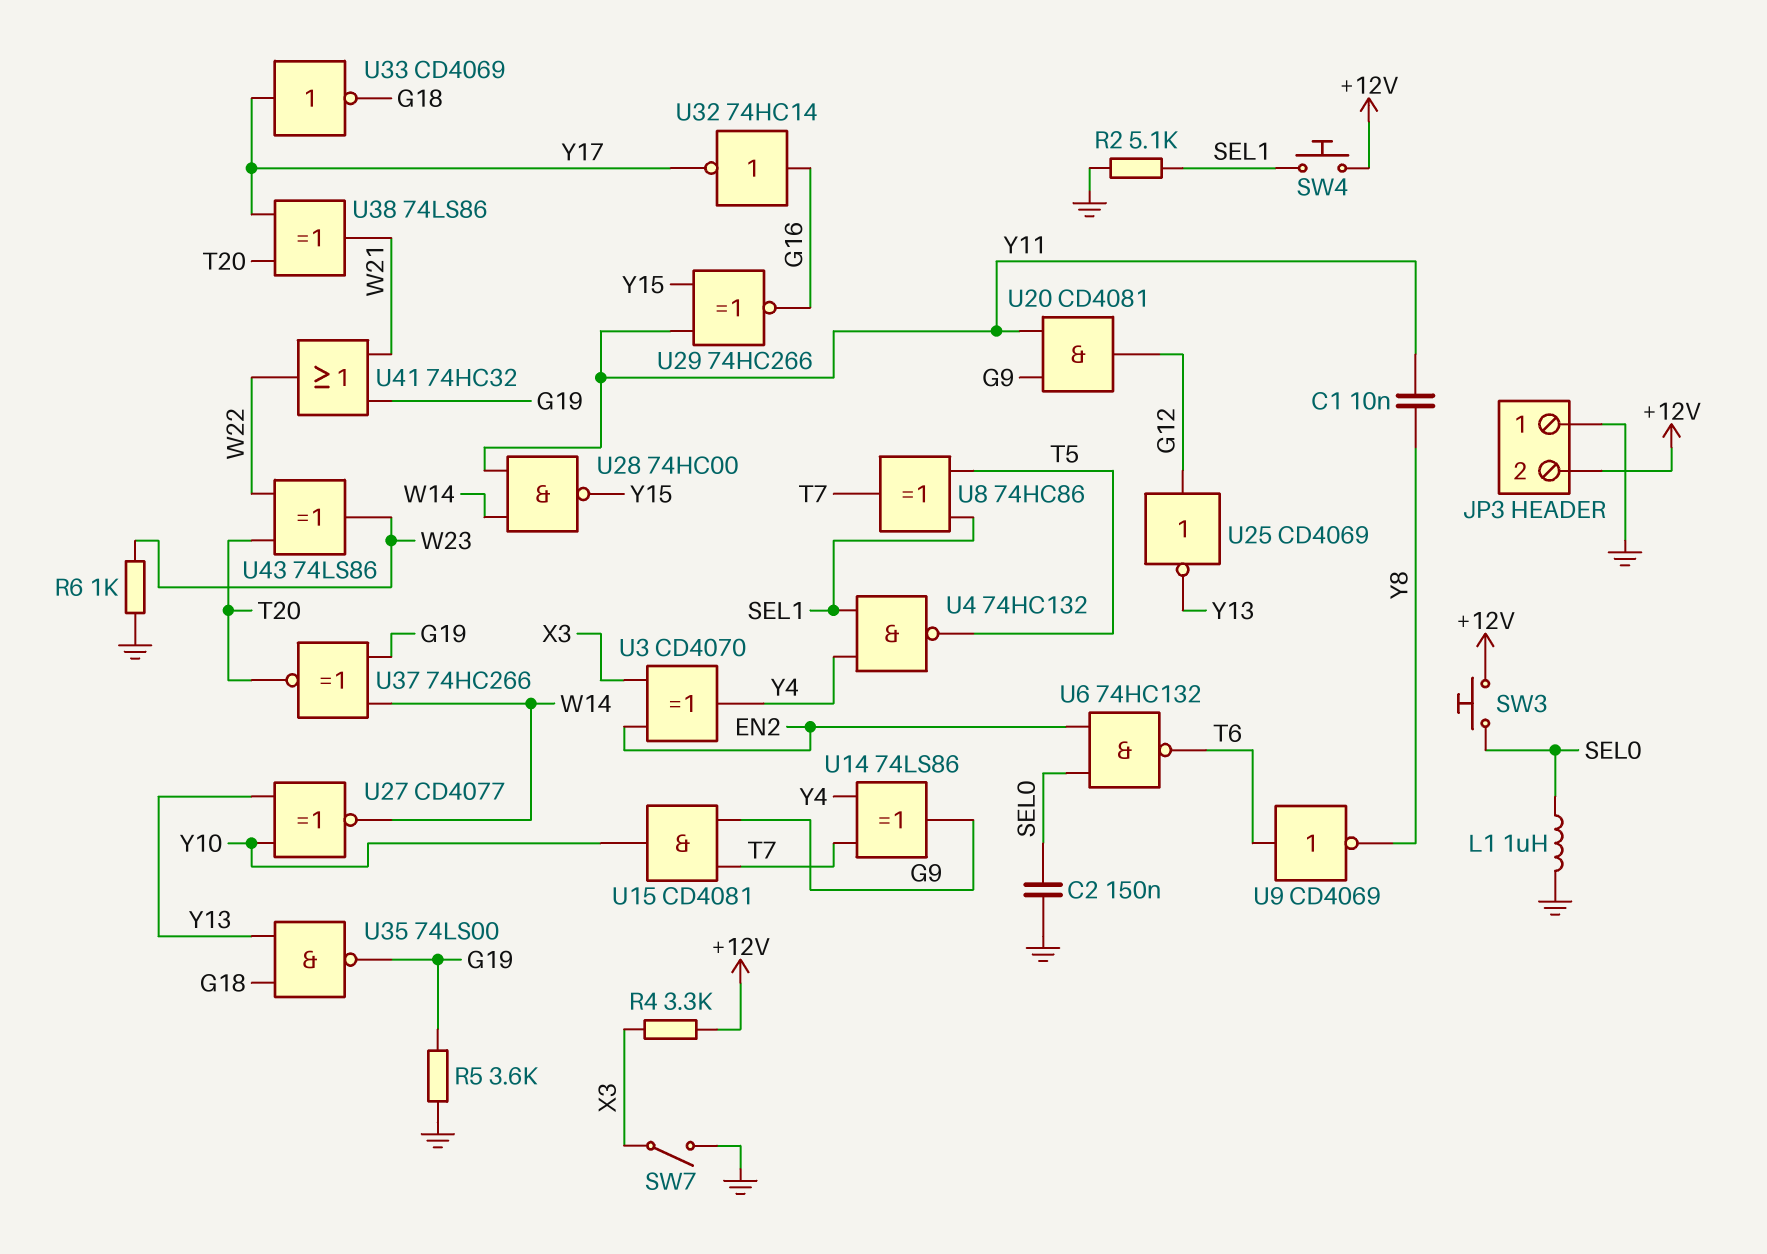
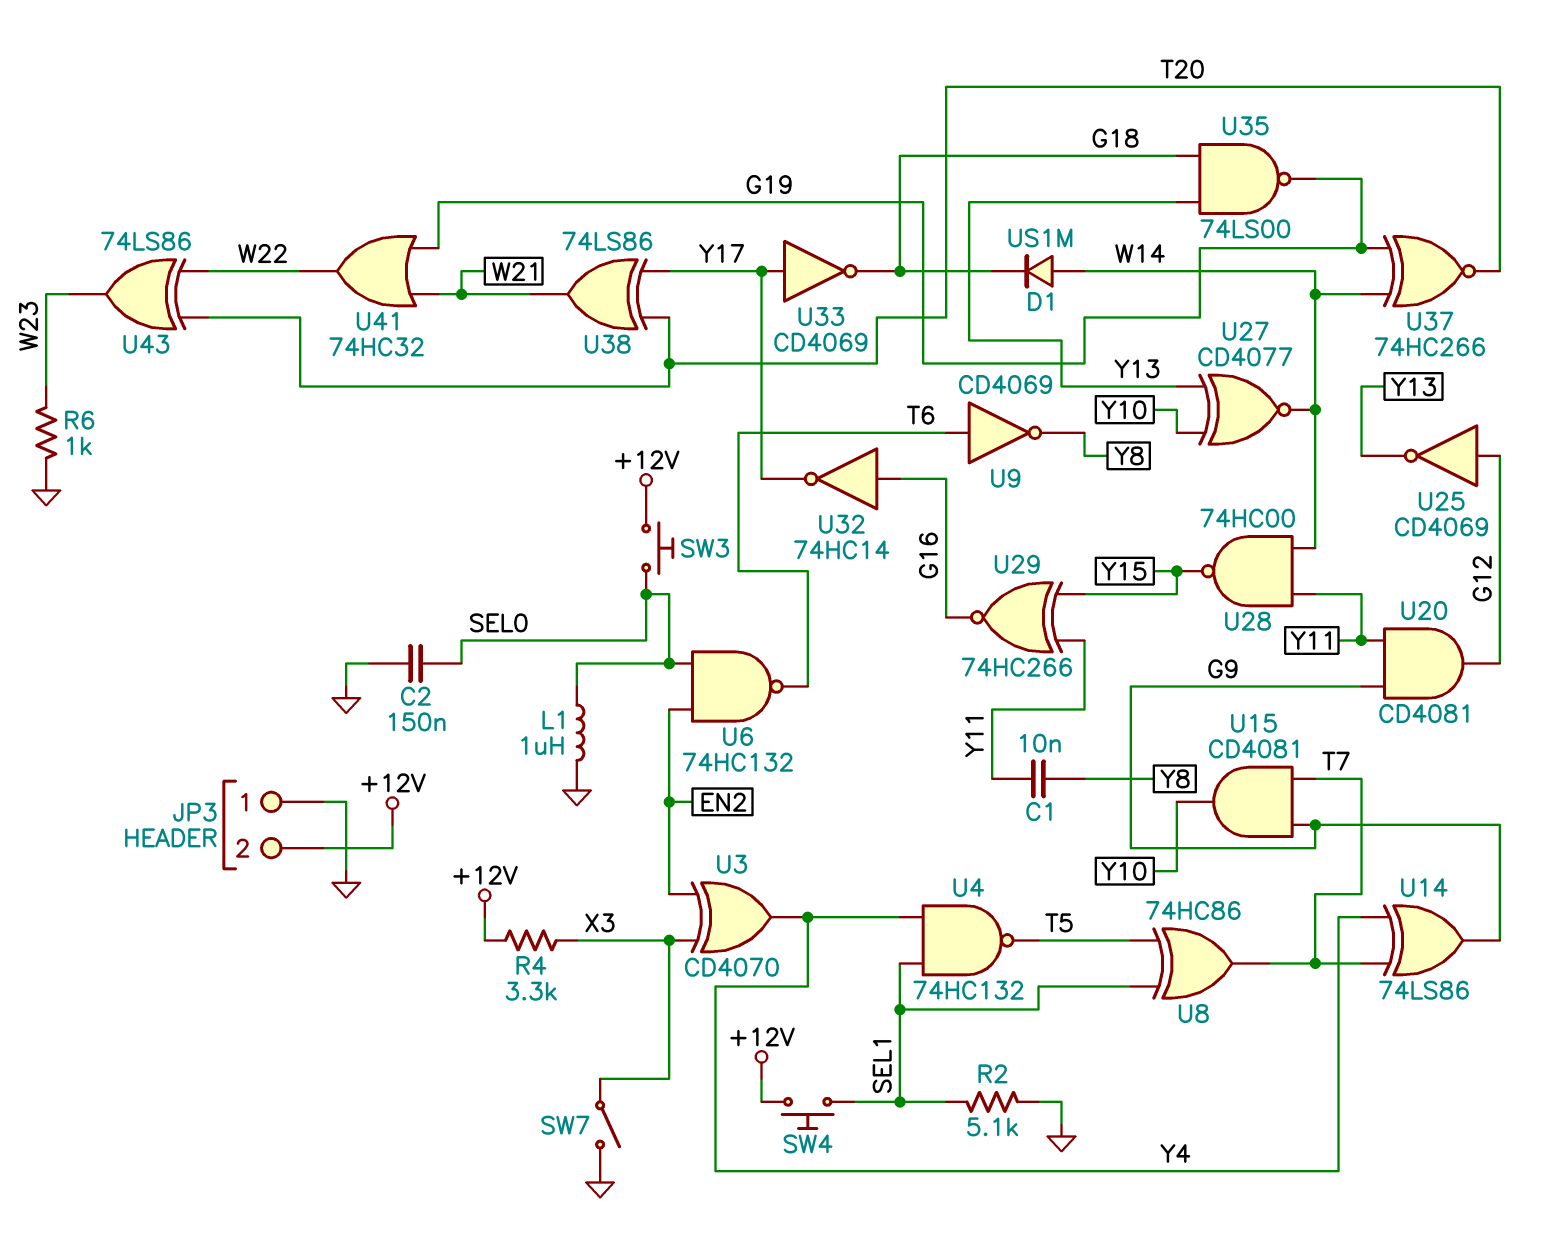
D1: none -> diode US1M (A W14, K G18)
R5: 3.6k (G19, GND) -> none

